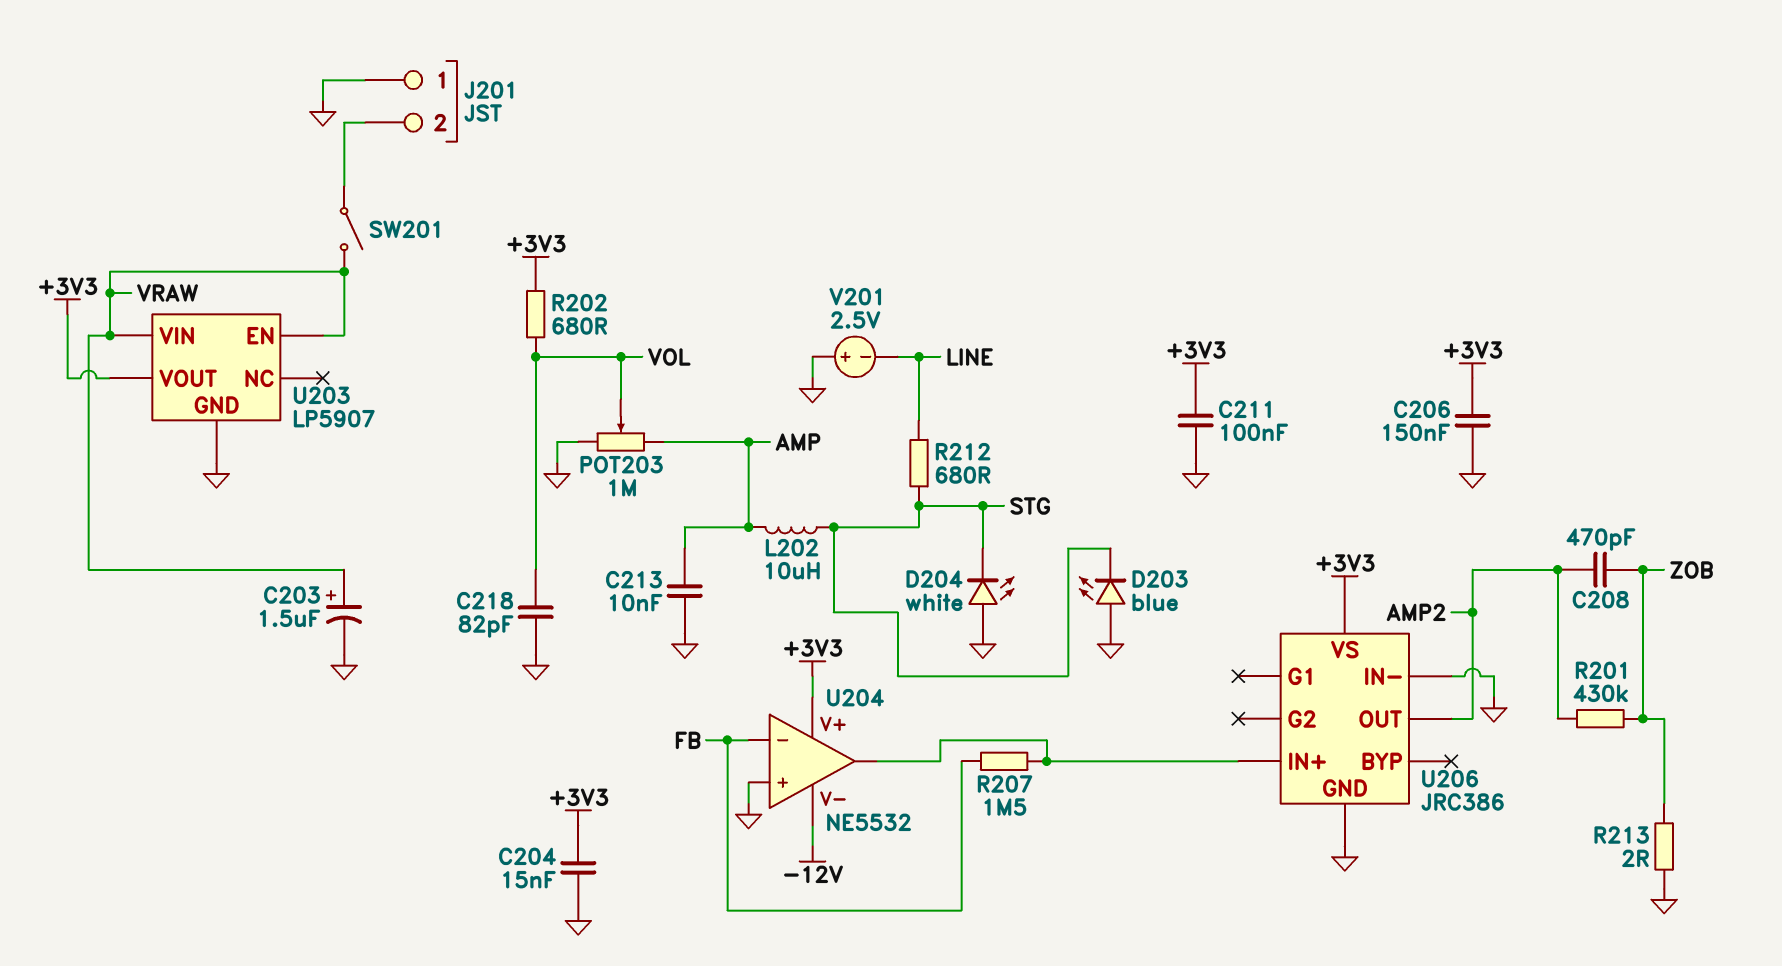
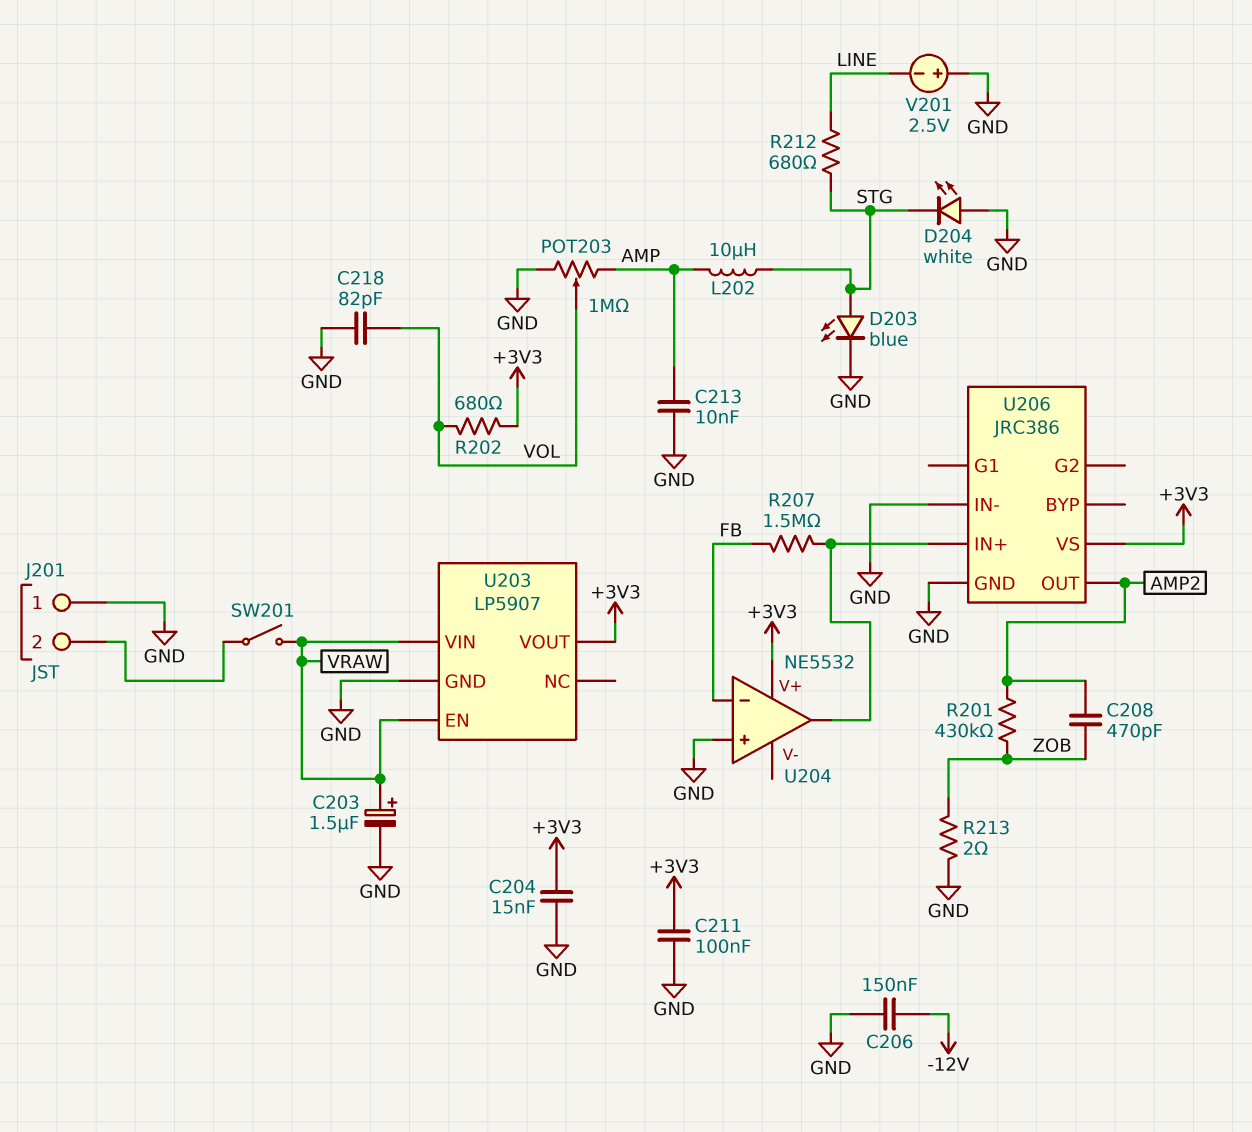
C206: 150nF (+3V3, GND) -> 150nF (-12V, GND)
D203: LED blue (A GND, K STG) -> LED blue (A STG, K GND)
U204 pin V-: -12V -> none

